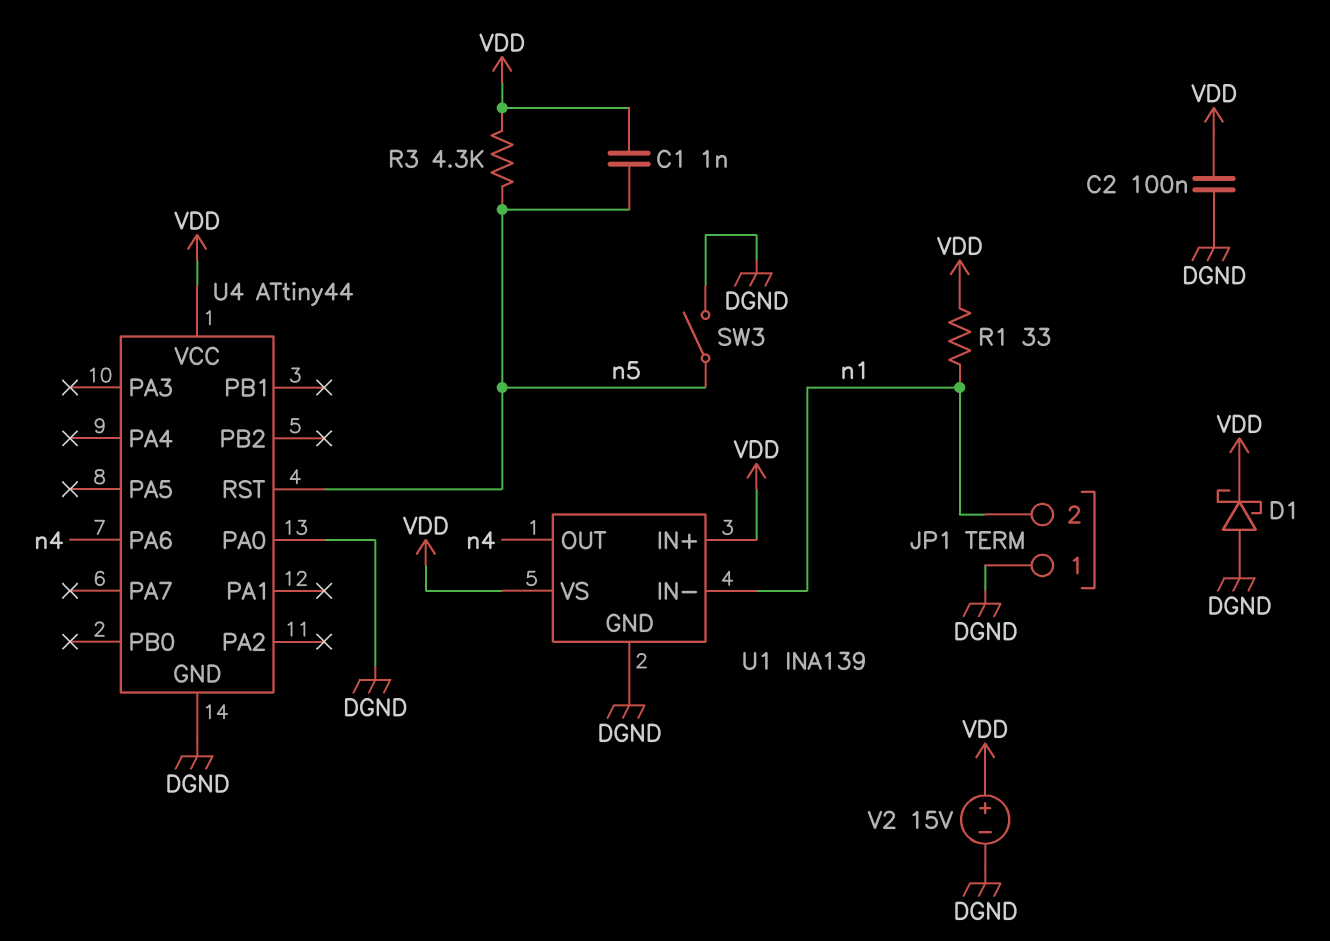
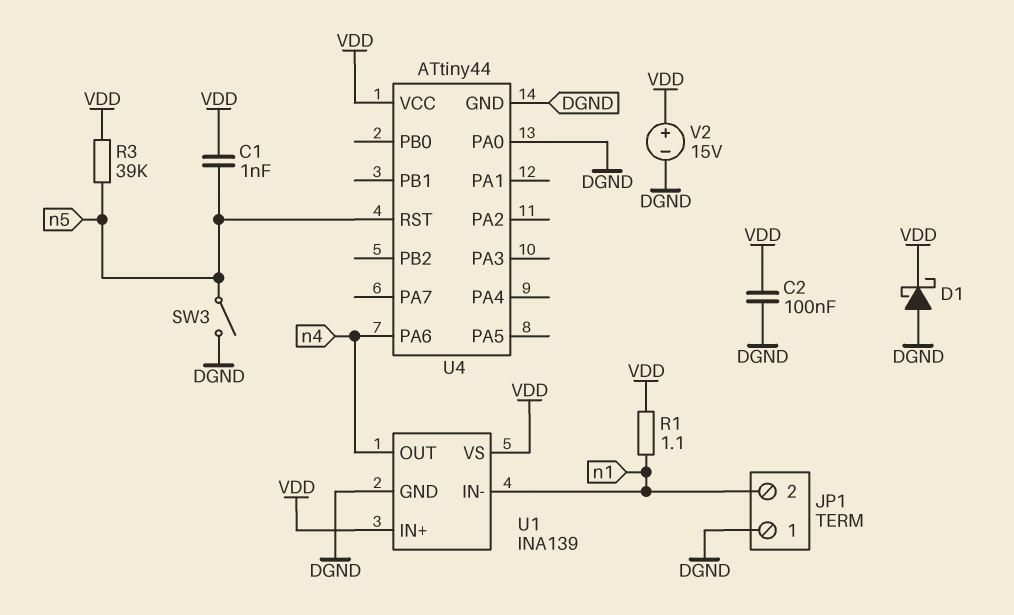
R1: 33 (VDD, n1) -> 1.1 (VDD, n1)
R3: 4.3k (VDD, n5) -> 39k (VDD, n5)

